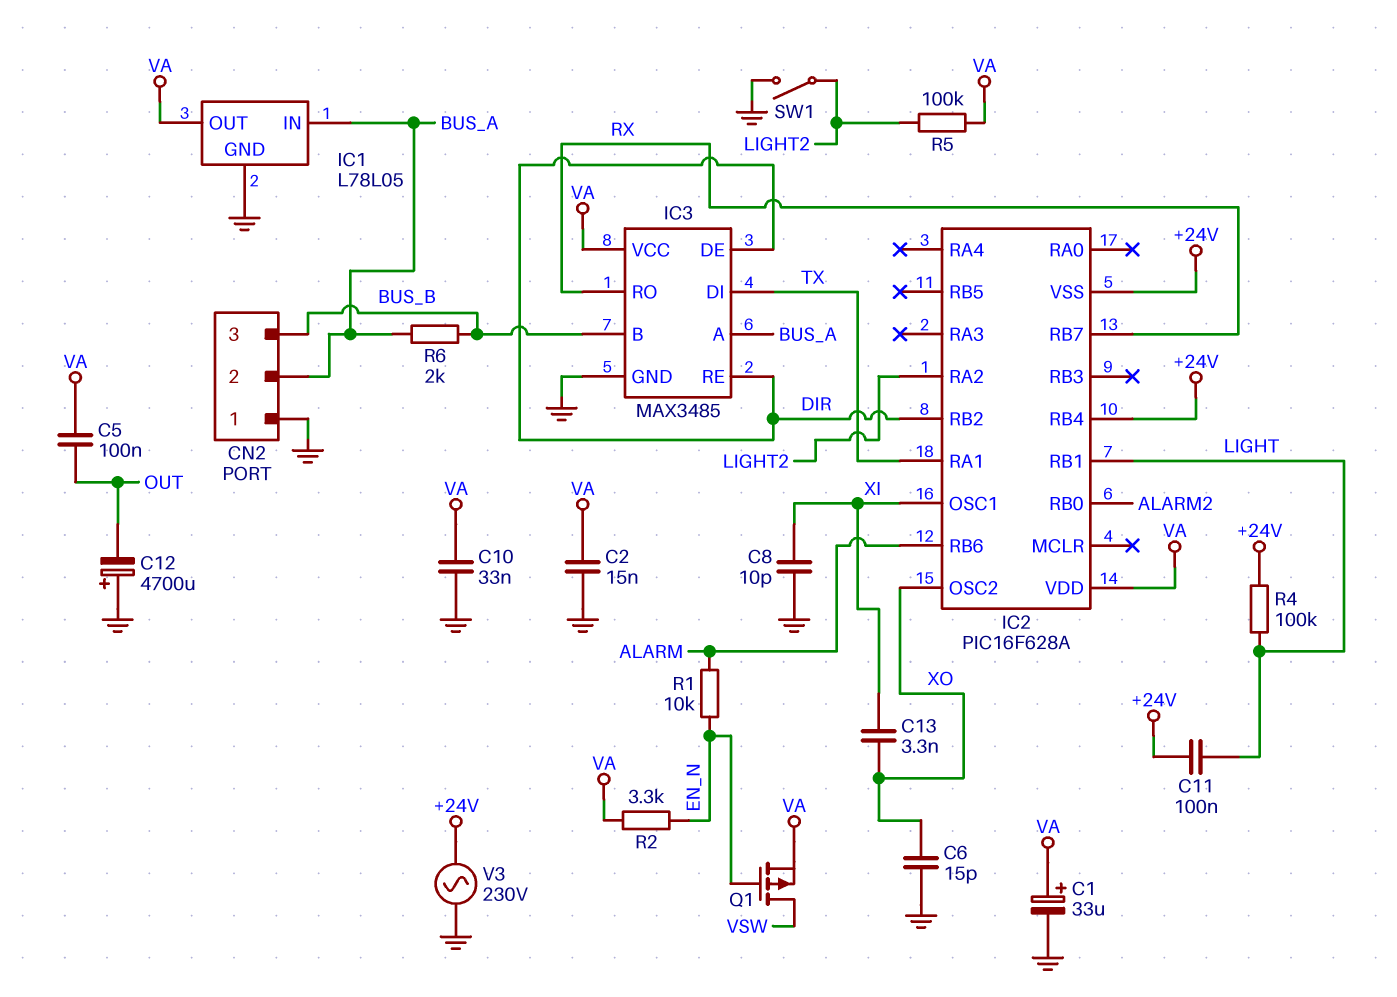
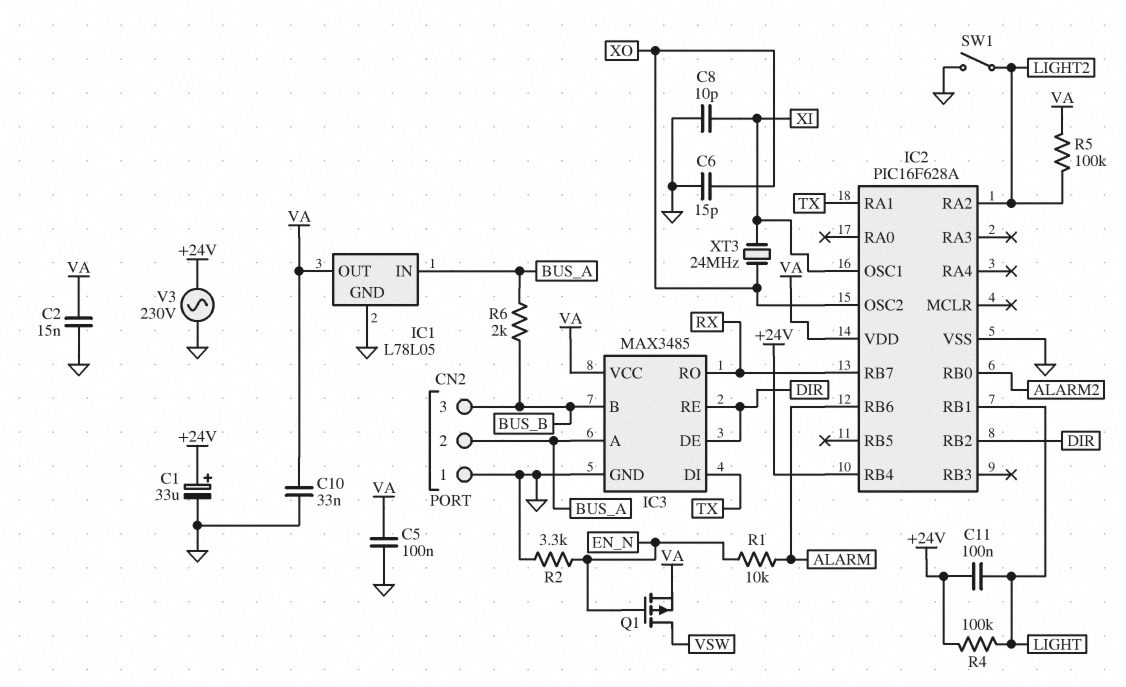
C1: 33uF (plus VA, minus GND) -> 33uF (plus +24V, minus GND)
C5: 100nF (OUT, VA) -> 100nF (GND, VA)
C12: 4700uF (plus GND, minus OUT) -> none
C13: 3.3nF (XI, XO) -> none
IC2 pin VSS: +24V -> GND
R2: 3.3k (EN_N, VA) -> 3.3k (EN_N, GND)
XT3: none -> 24MHz (XI, XO)

